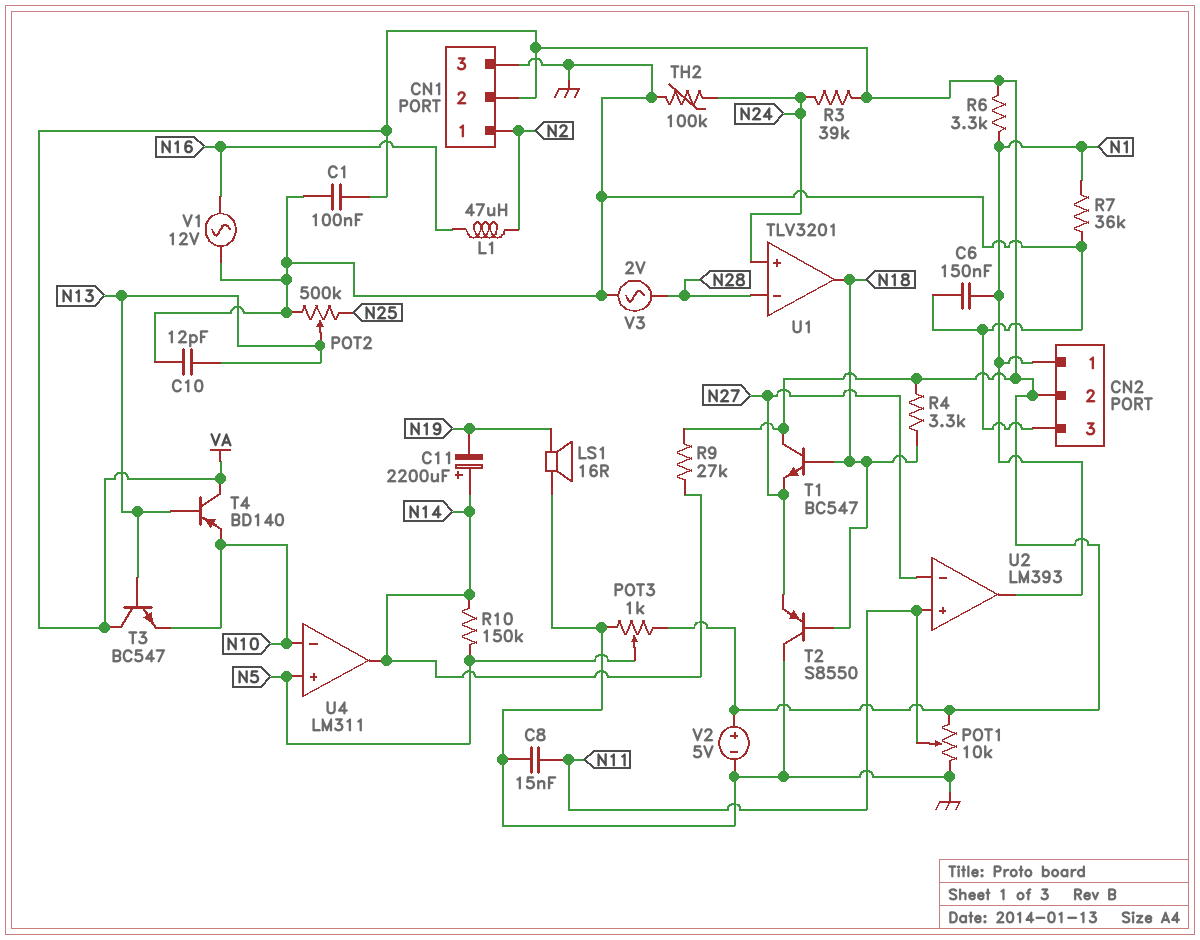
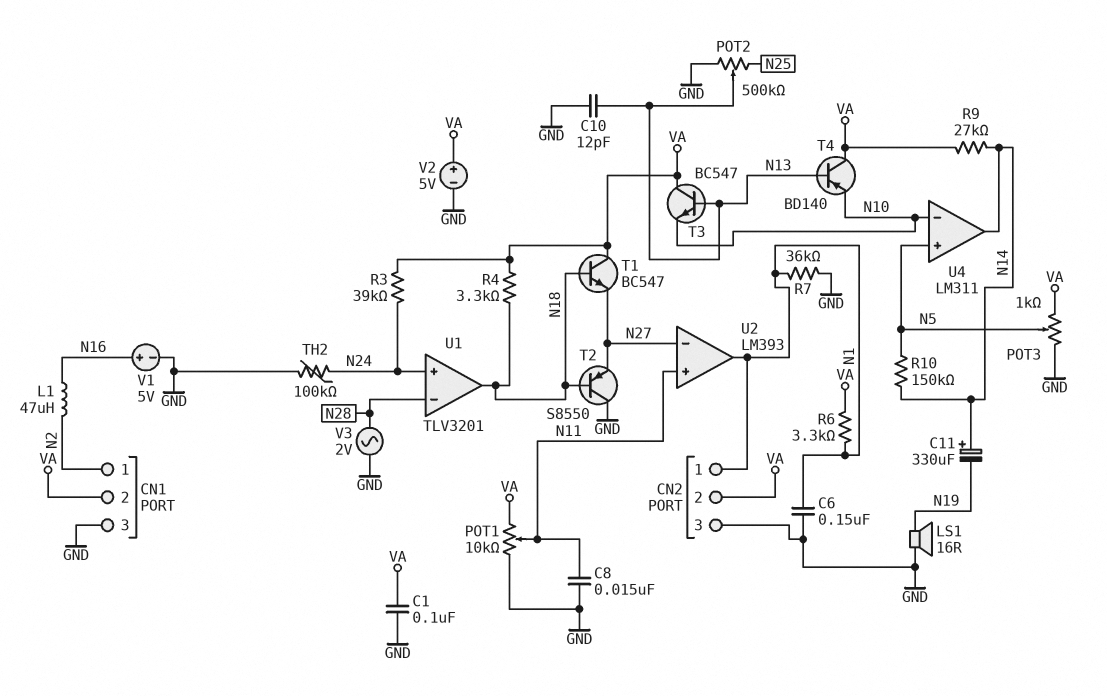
C11: 2200uF (plus N14, minus N19) -> 330uF (plus N14, minus N19)
V1: AC 12V (GND, N16) -> 5V (plus N16, minus GND)

